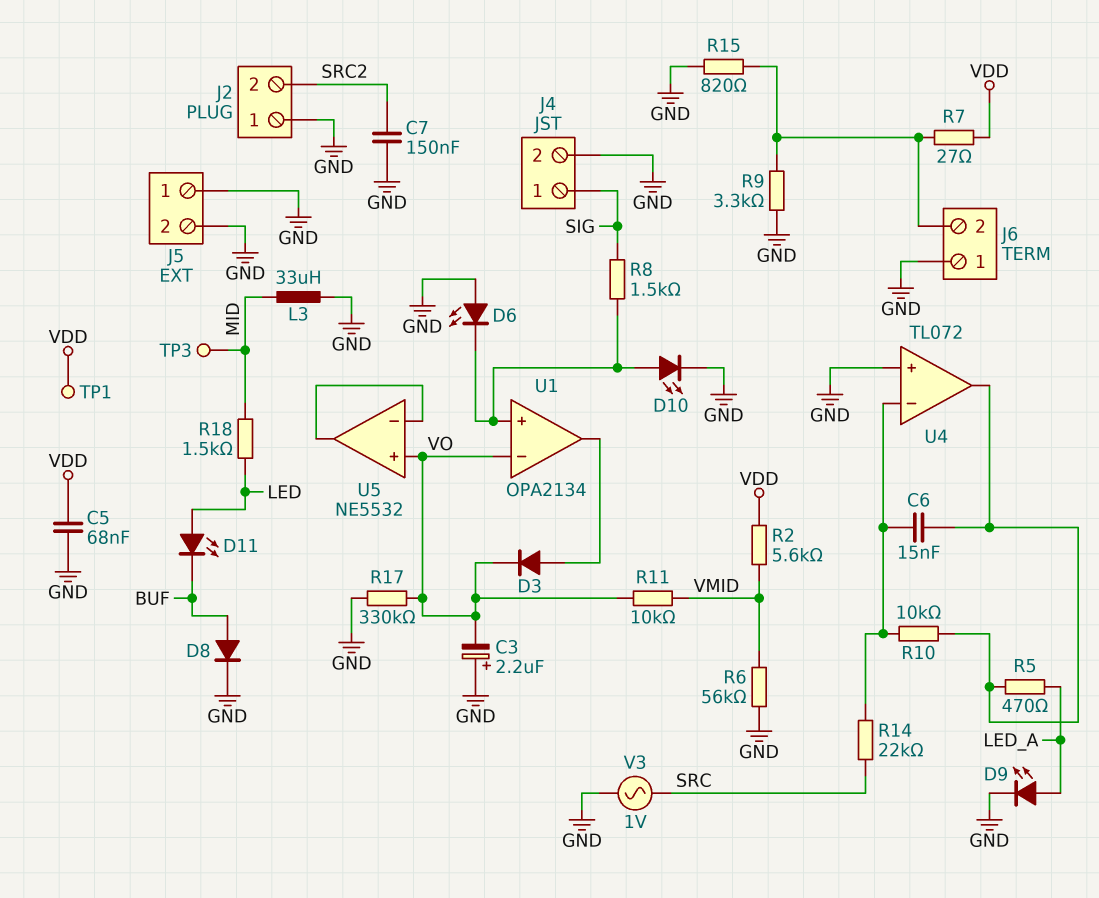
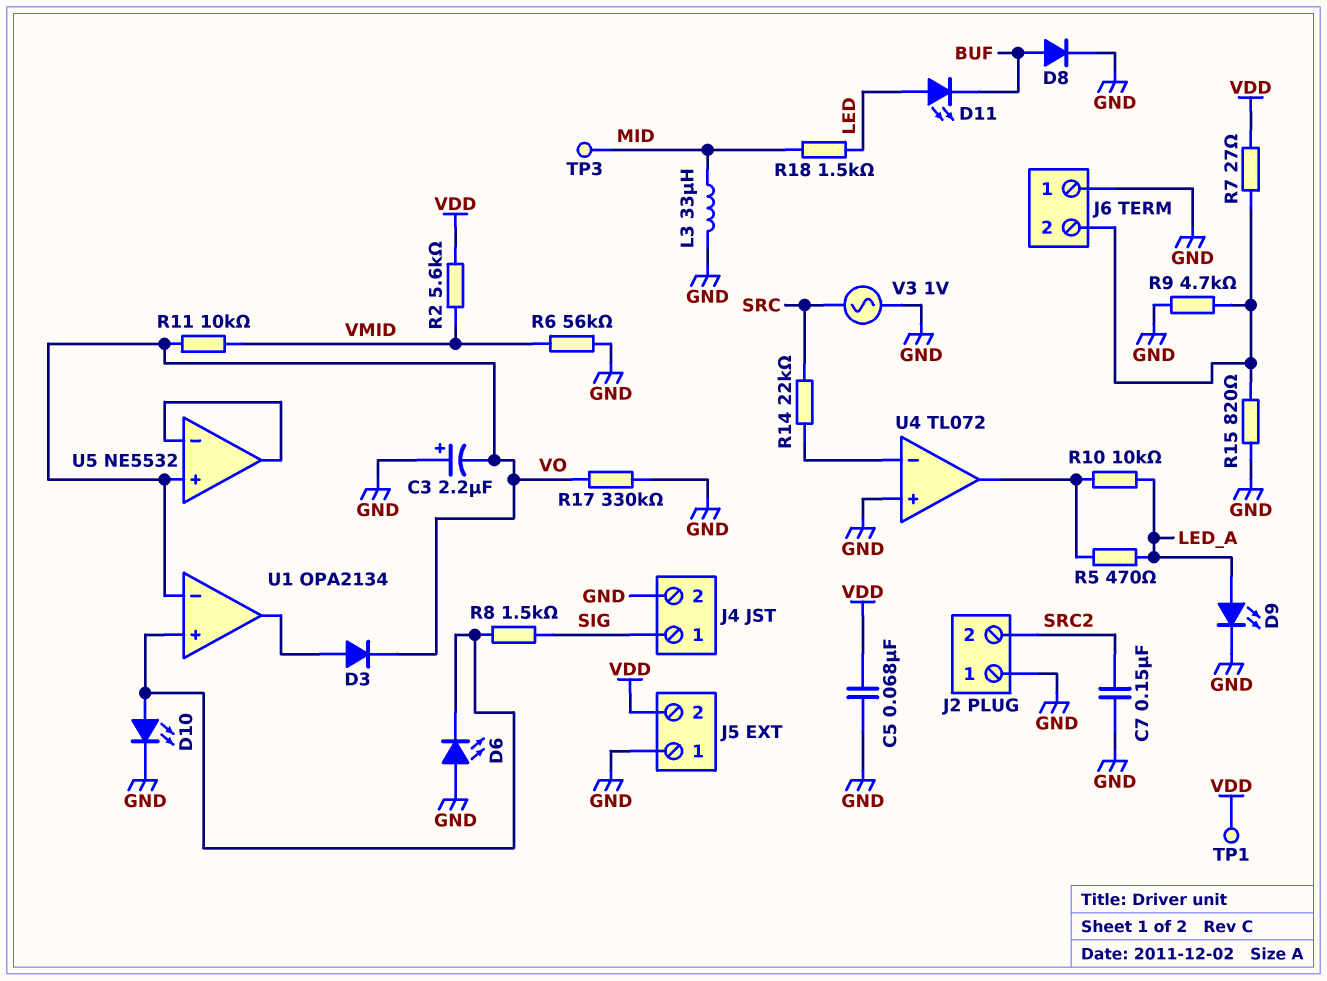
C6: 15nF (U4/in-, U4/out) -> none
J5 pin 2: GND -> VDD
R9: 3.3k (GND, J6/2) -> 4.7k (GND, J6/2)
R10: 10k (U4/in-, U4/out) -> 10k (LED_A, U4/out)

